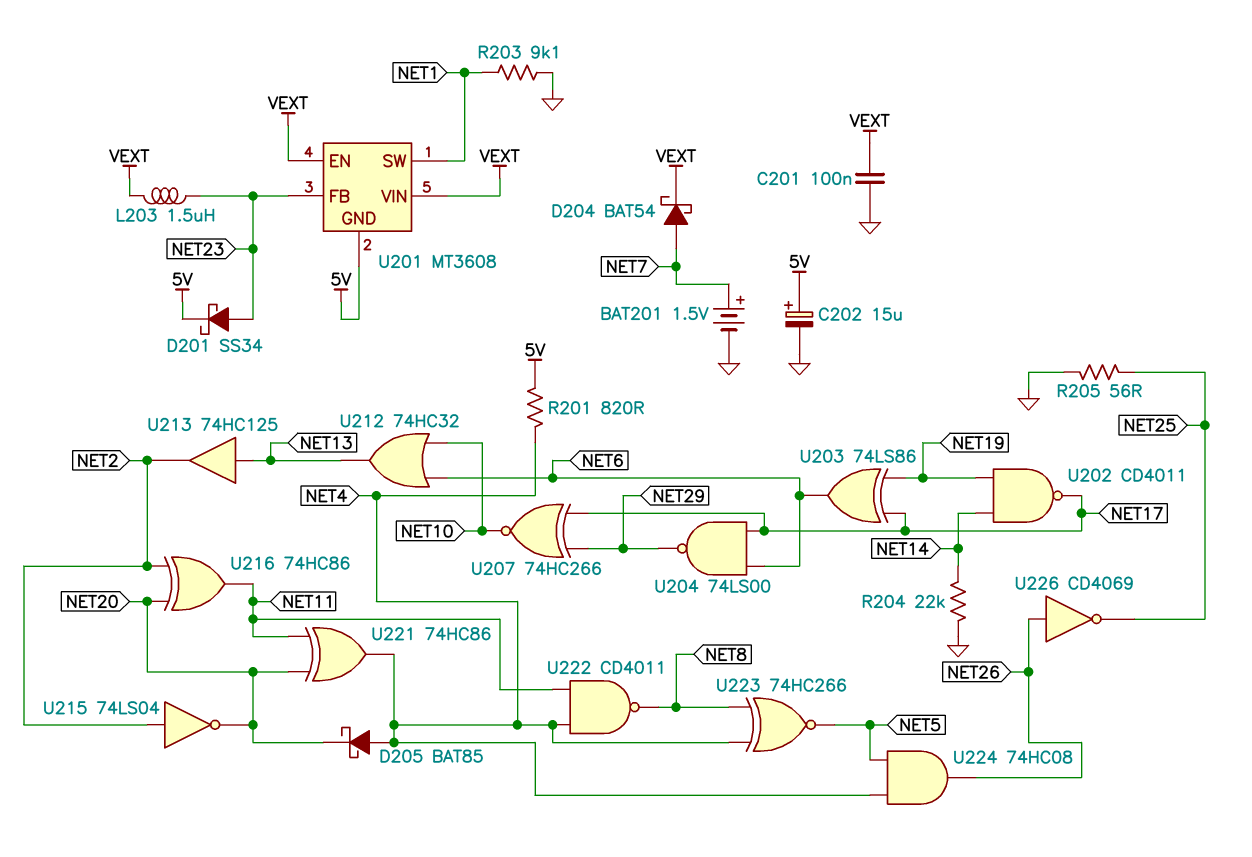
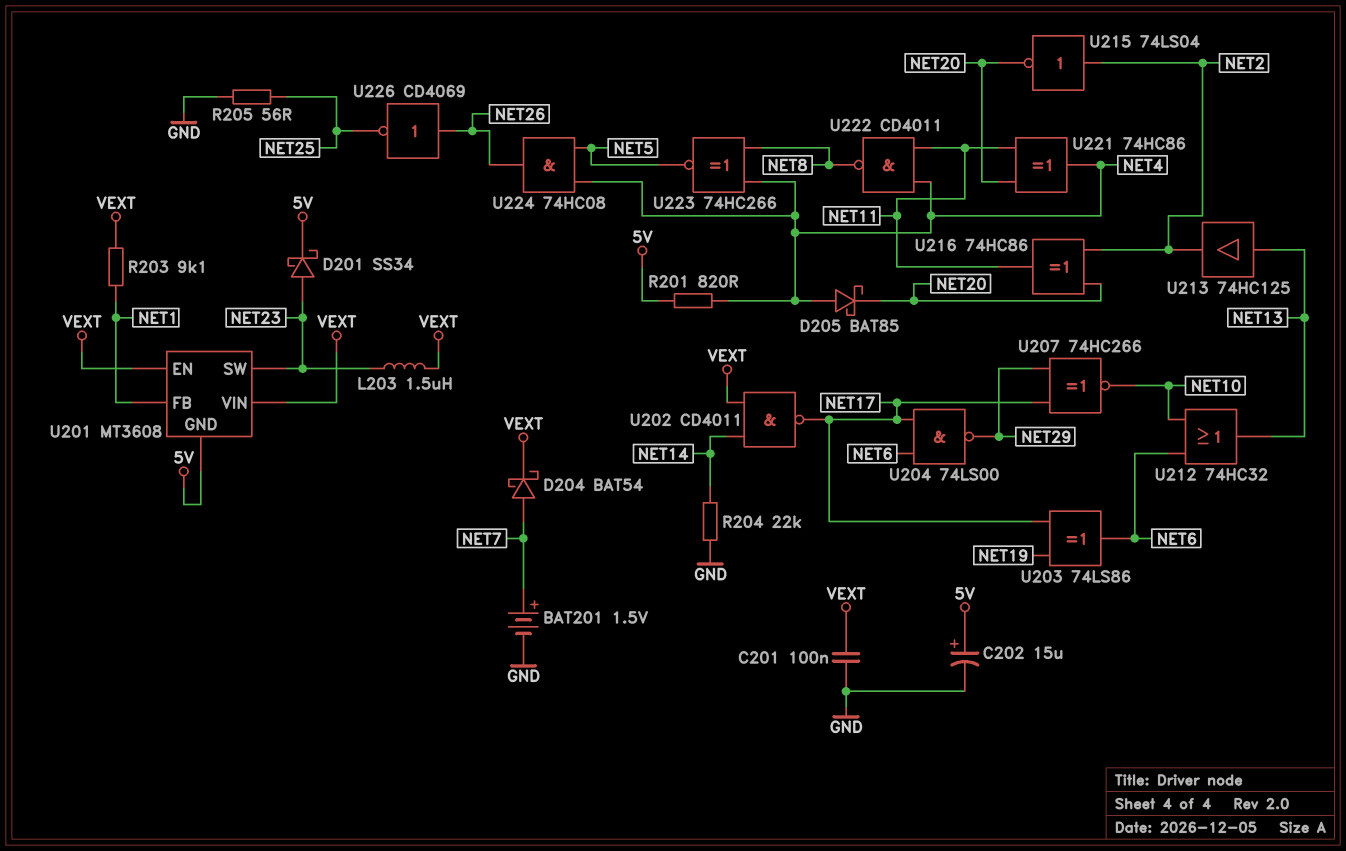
R203: 9.1k (GND, NET1) -> 9.1k (NET1, VEXT)
U201 pin FB: NET23 -> NET1
U201 pin SW: NET1 -> NET23
U202: NAND CD4011 (in NET14, in NET19, out NET17) -> NAND CD4011 (in NET14, in VEXT, out NET17)

